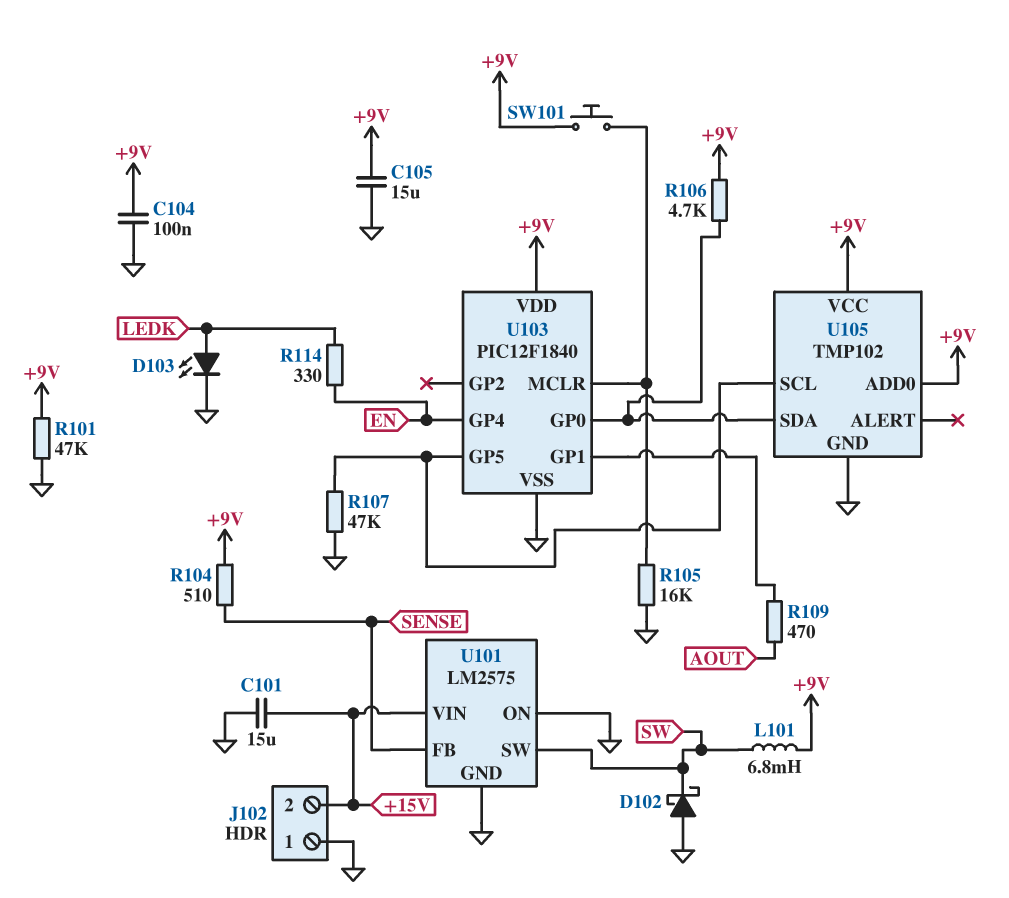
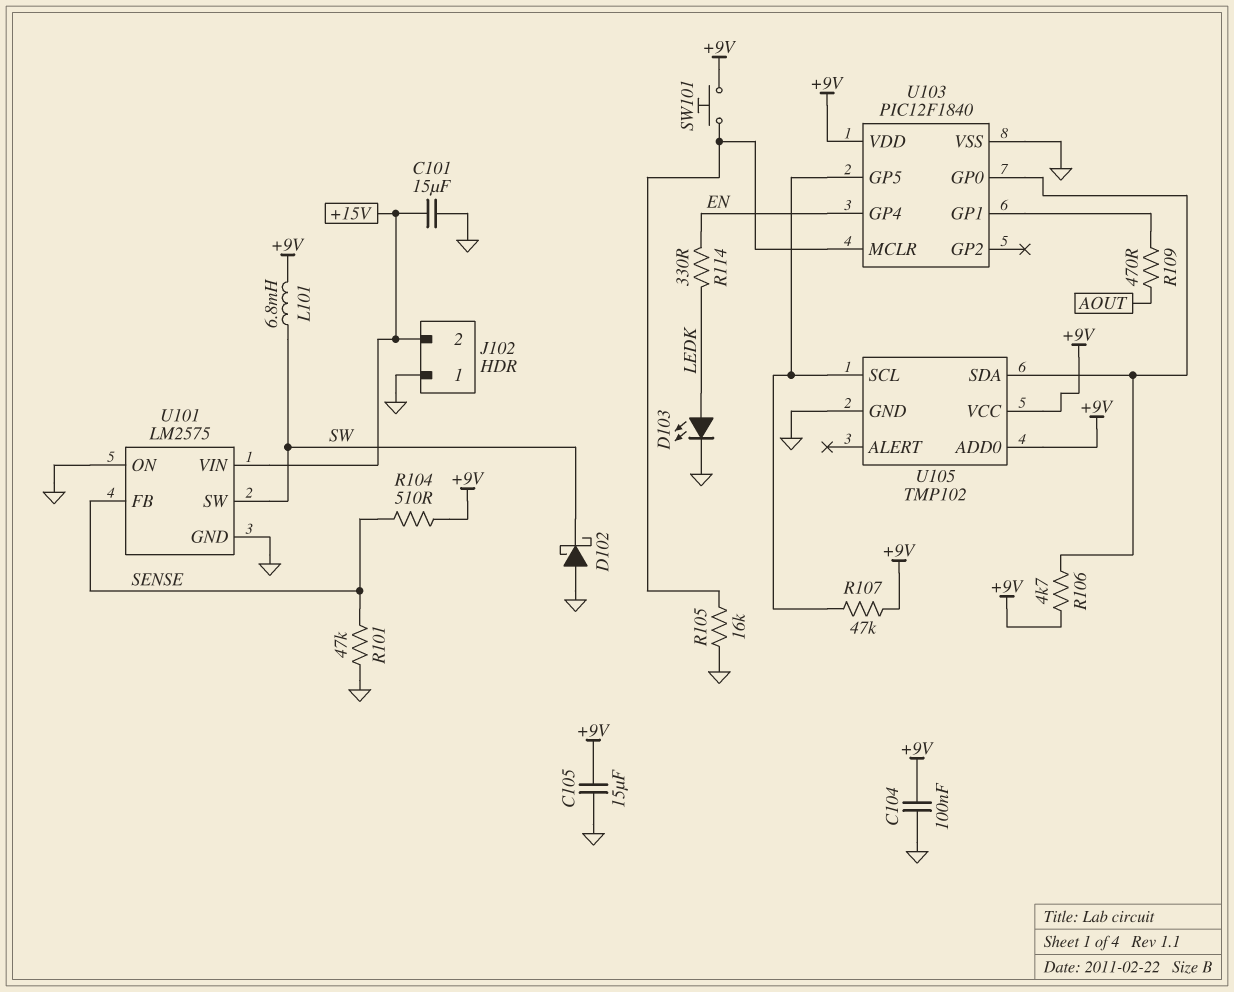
R101: 47k (+9V, GND) -> 47k (GND, SENSE)
R107: 47k (GND, U103/GP5) -> 47k (+9V, U103/GP5)

